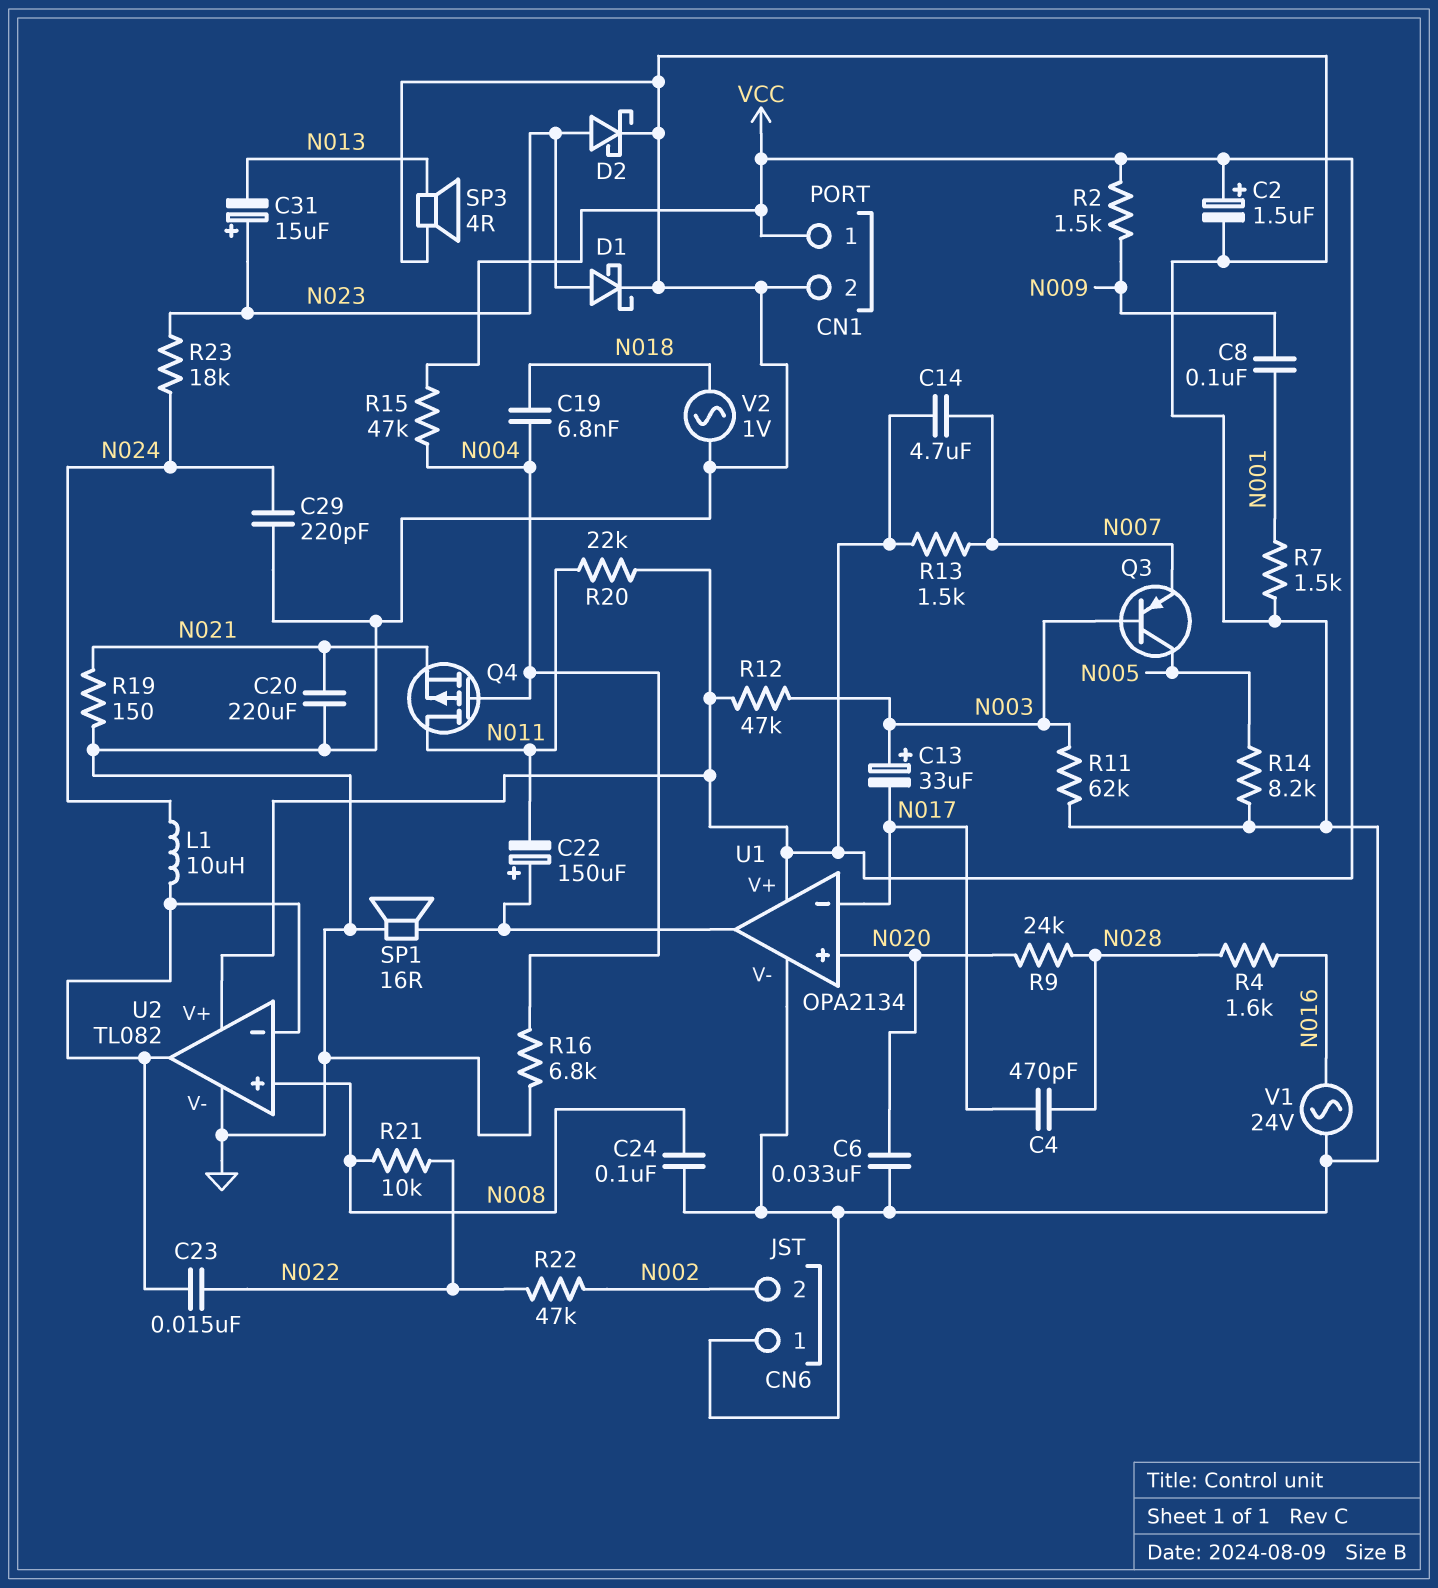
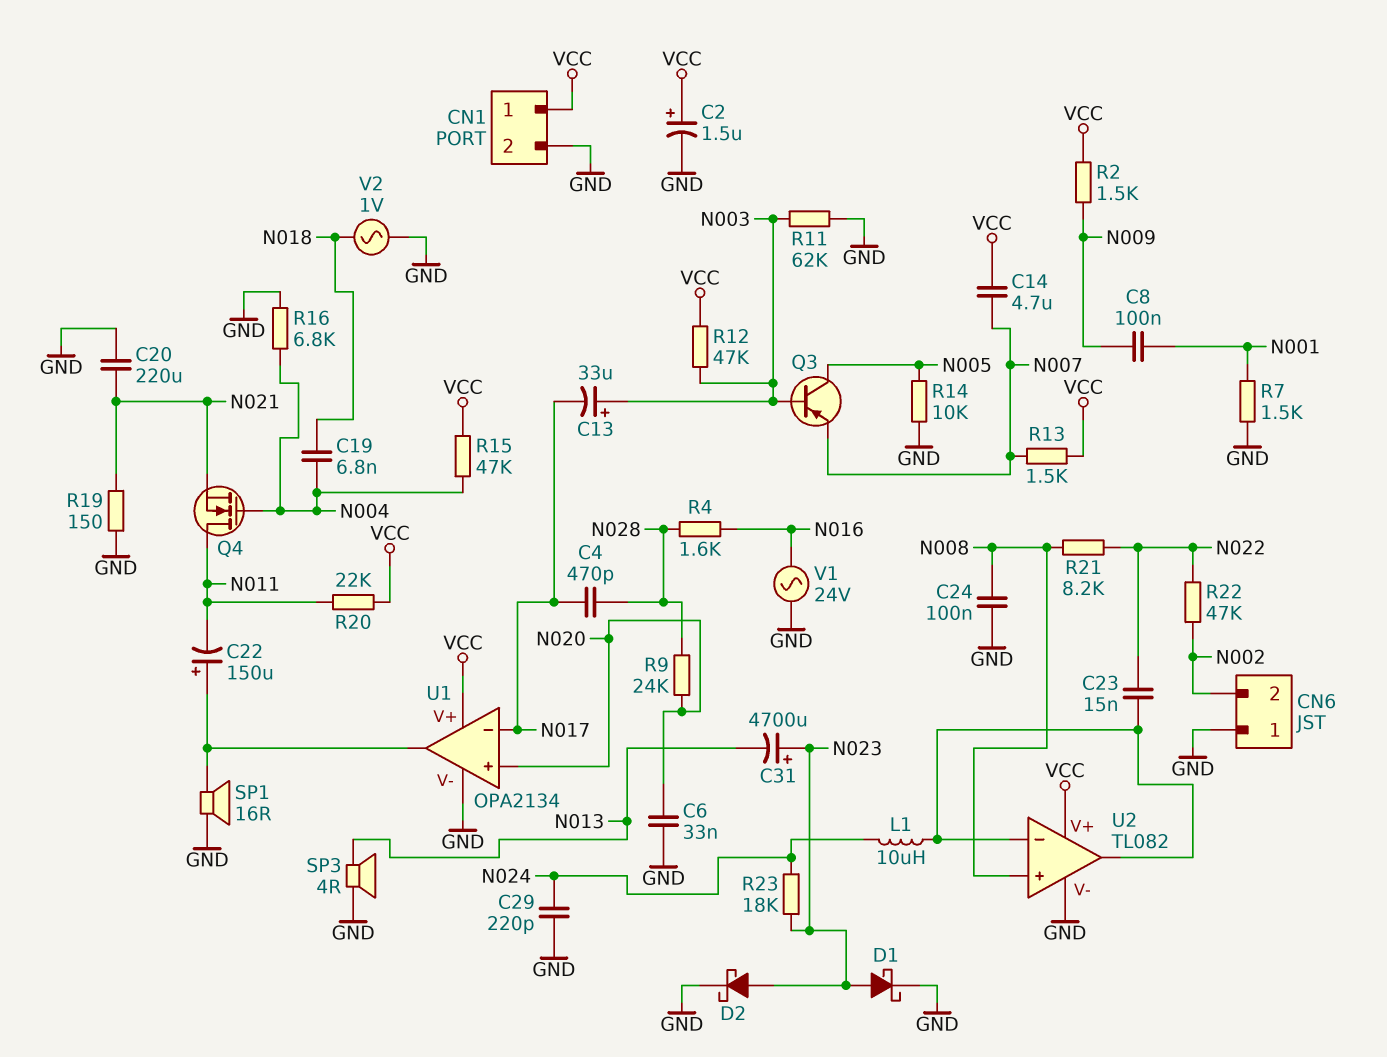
C31: 15uF (plus N023, minus N013) -> 4700uF (plus N023, minus N013)
Q4: PMOS (G N004, D N011, S N021) -> NMOS (G N004, D N011, S N021)
R14: 8.2k (GND, N005) -> 10k (GND, N005)
R21: 10k (N008, N022) -> 8.2k (N008, N022)

